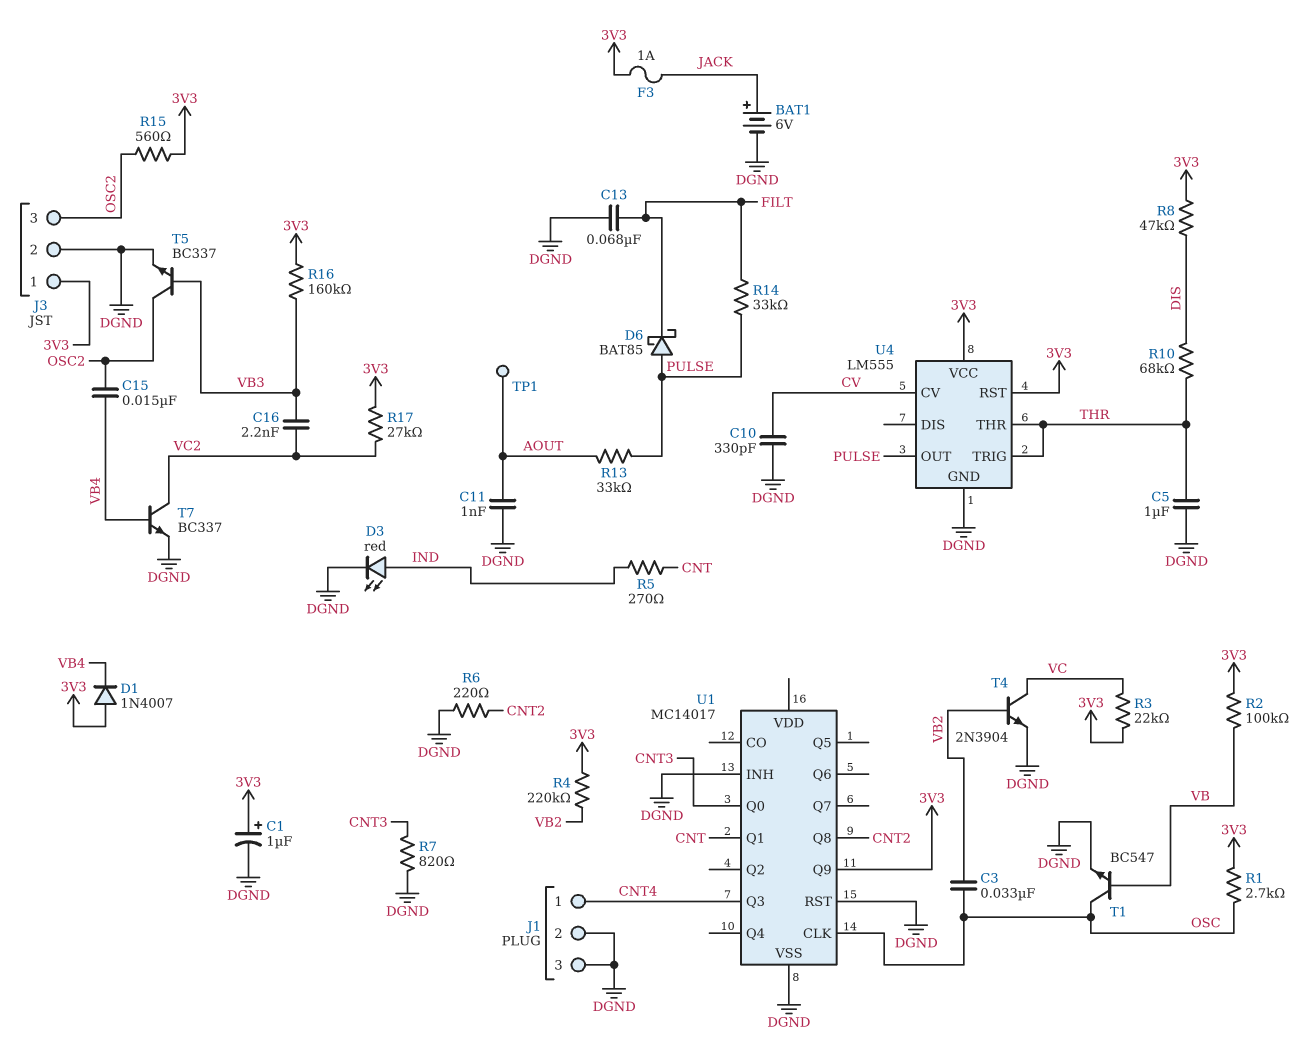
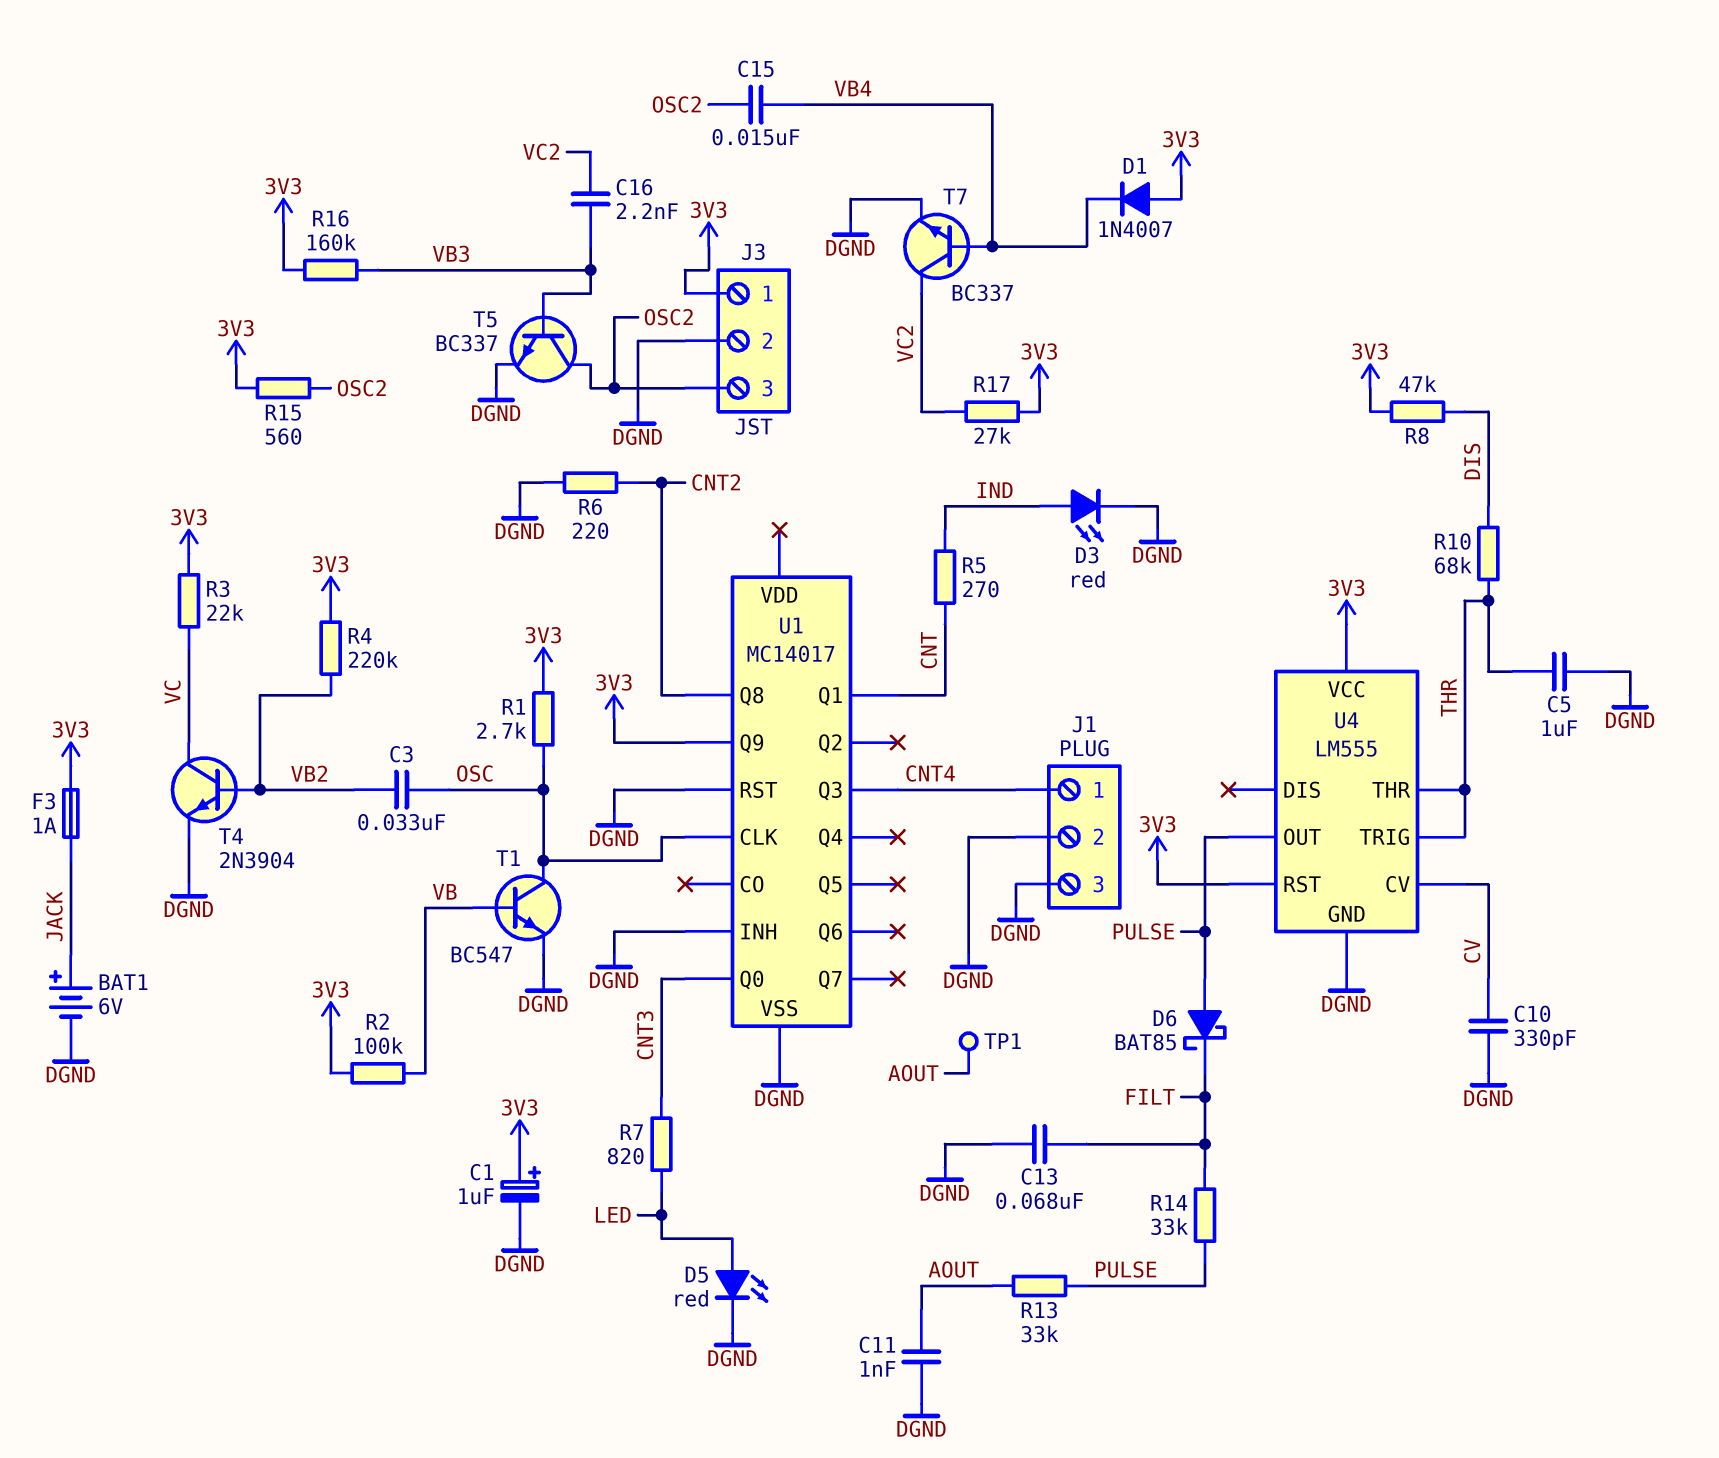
D5: none -> LED red (A LED, K DGND)
R7: 820 (CNT3, DGND) -> 820 (CNT3, LED)

